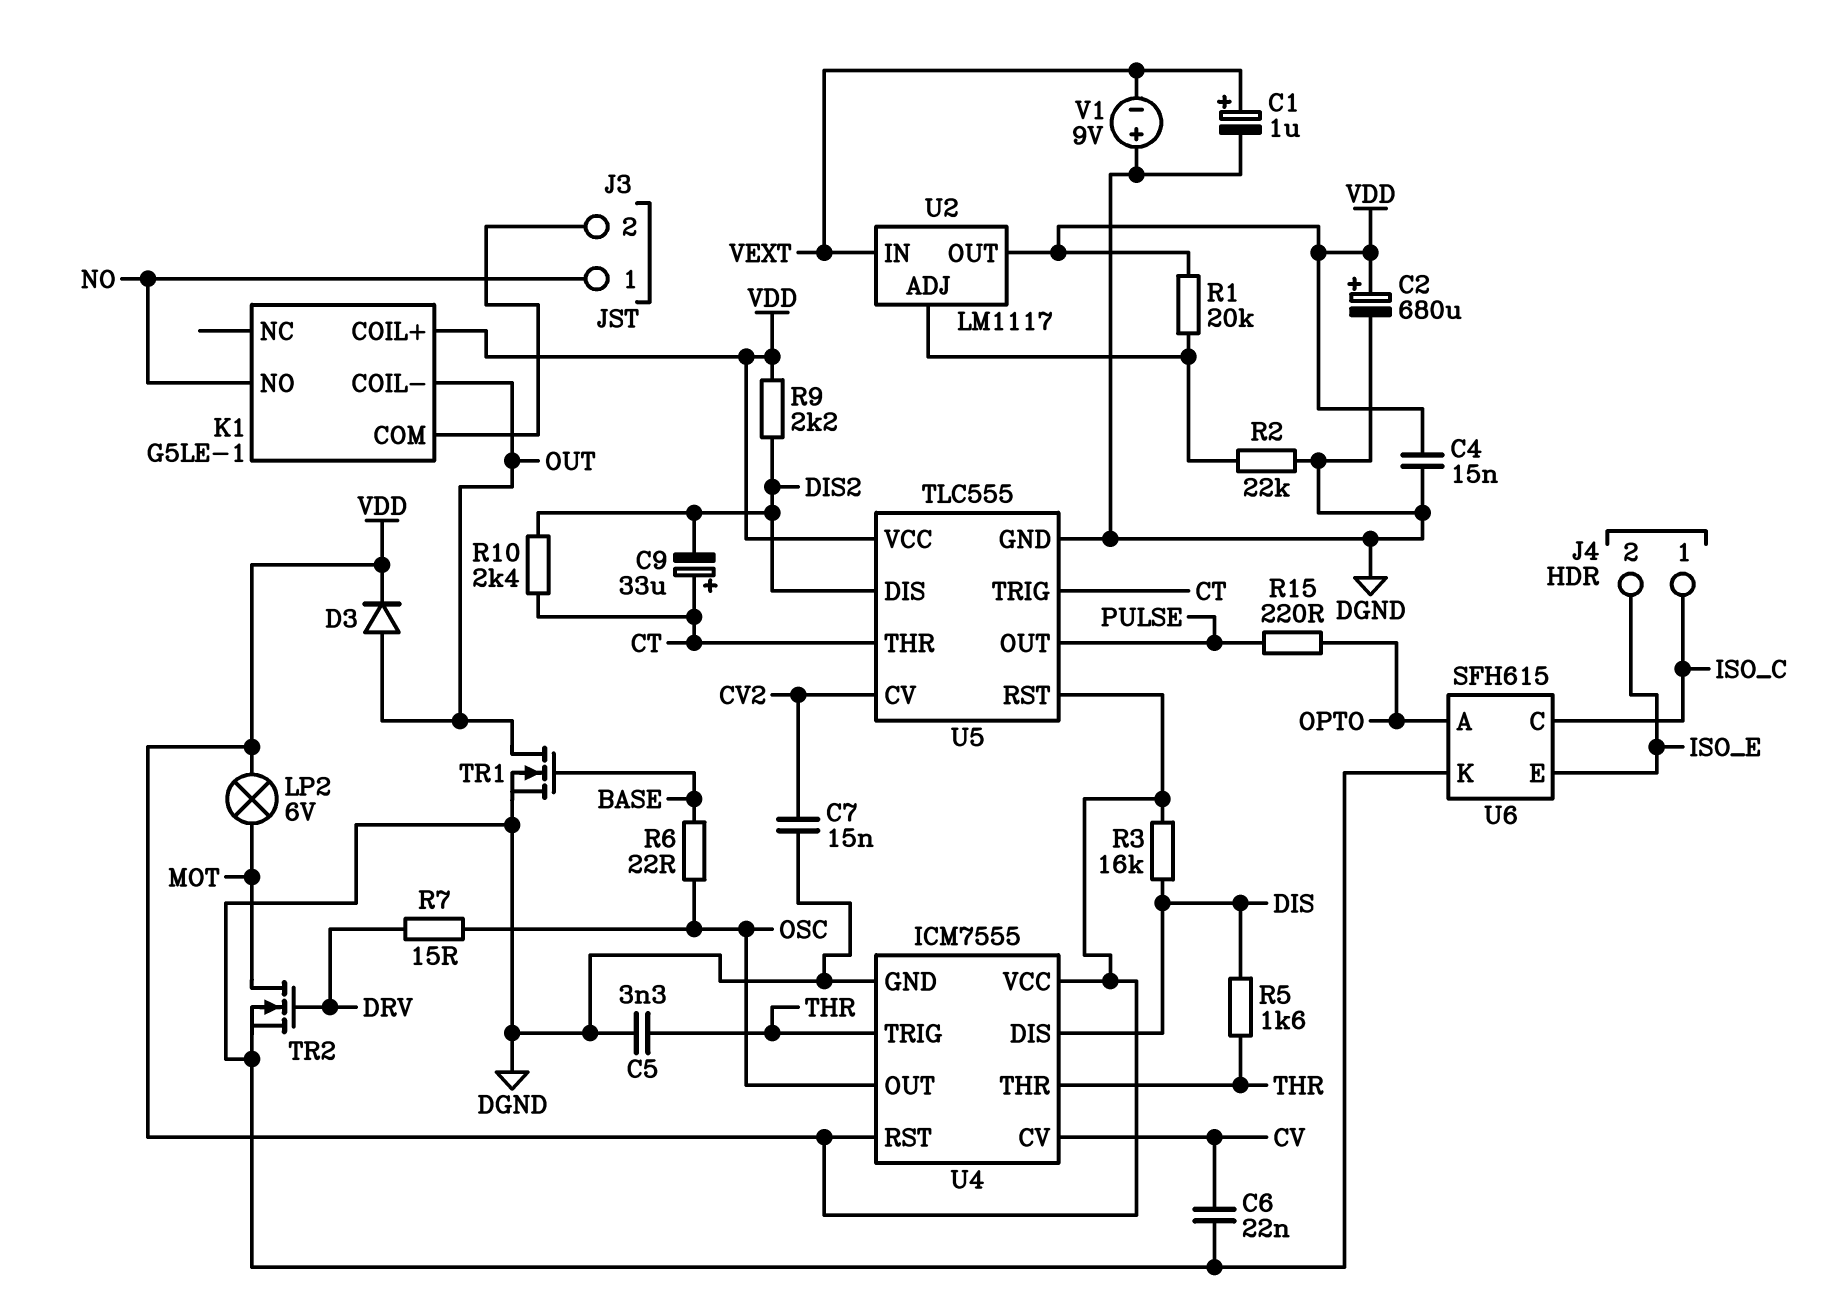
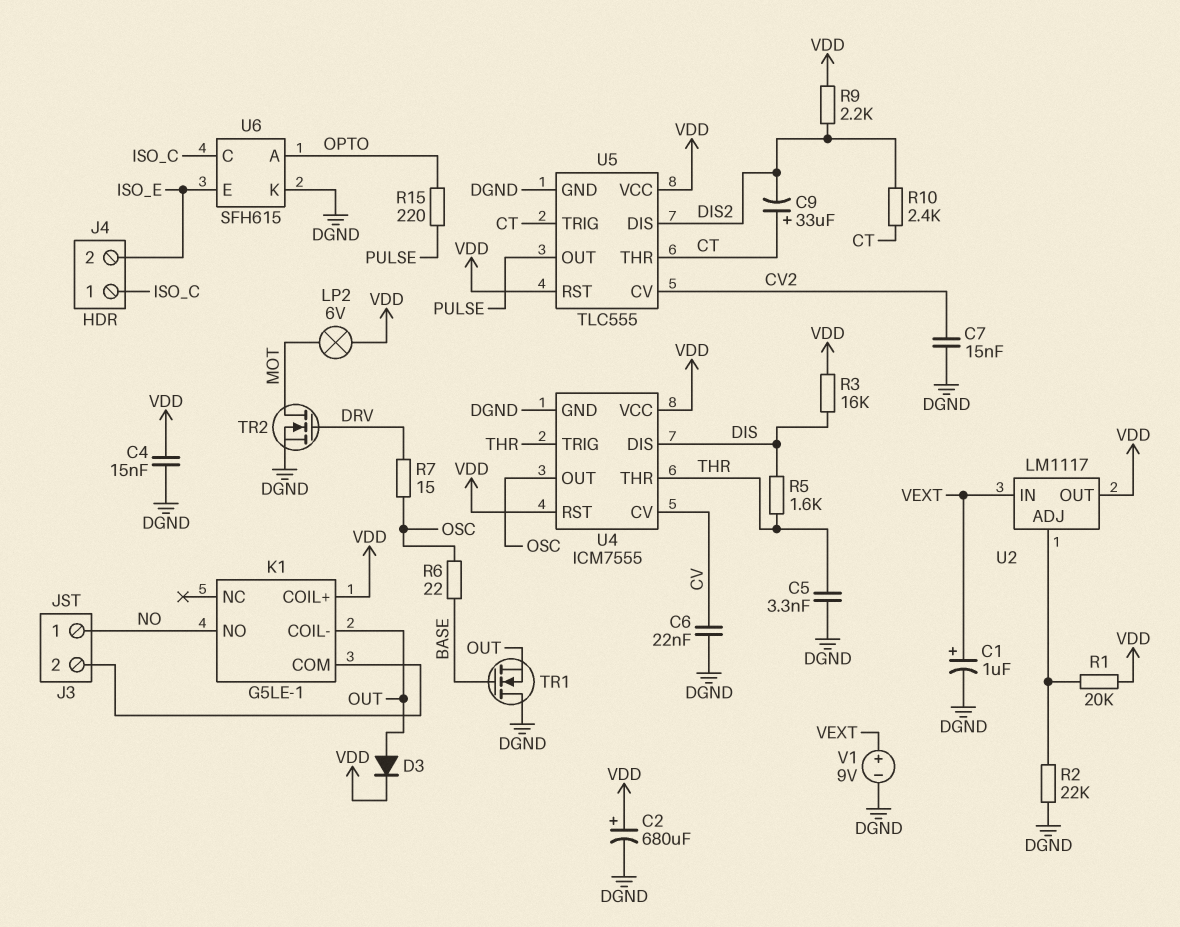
TR1: NMOS (G BASE, D OUT, S DGND) -> NMOS (G BASE, D DGND, S OUT)
V1: 9V (plus DGND, minus VEXT) -> 9V (plus VEXT, minus DGND)

